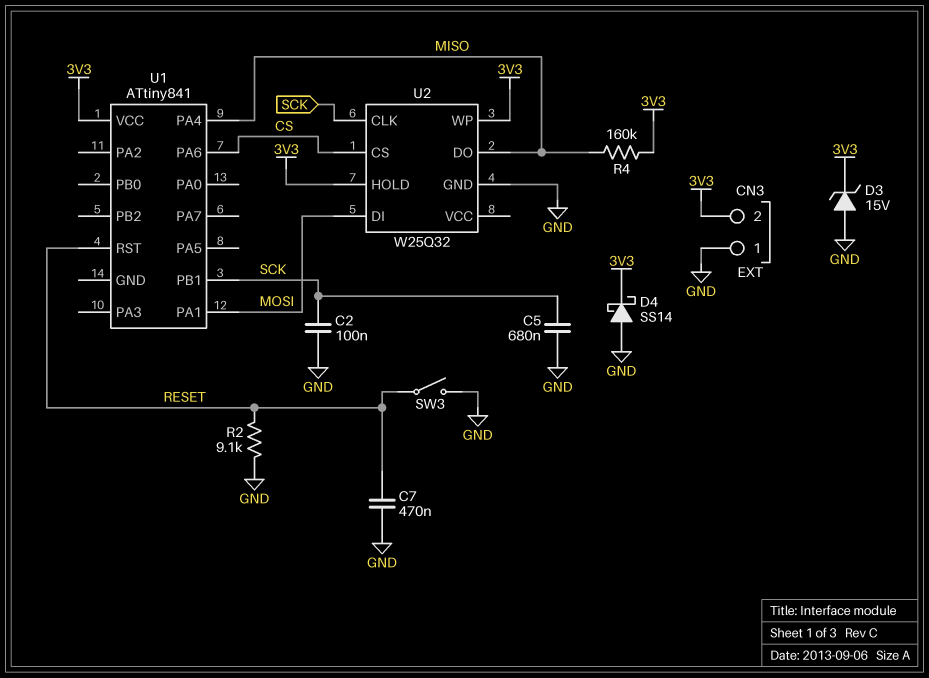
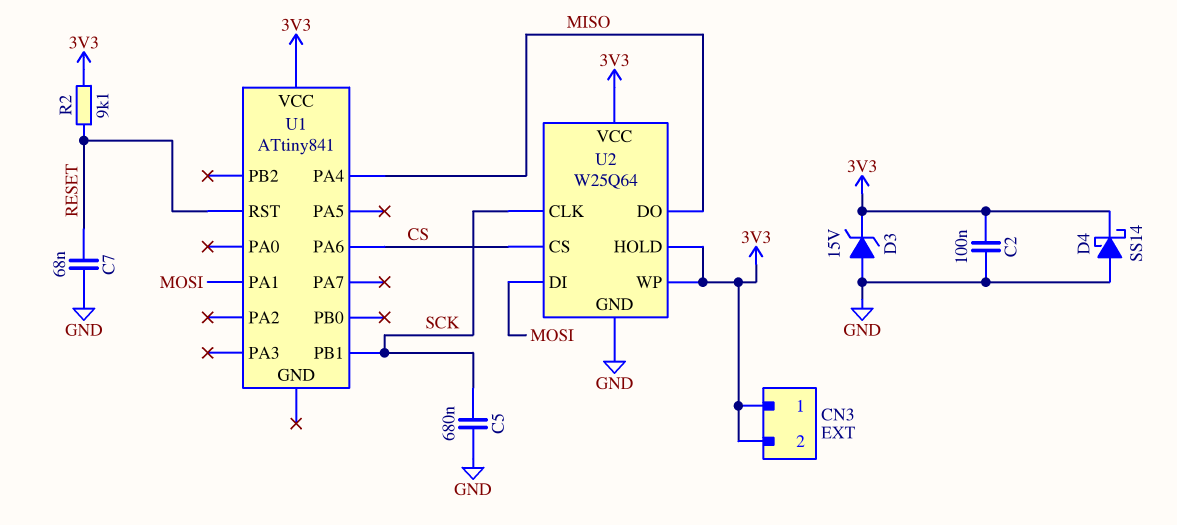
C2: 100nF (GND, SCK) -> 100nF (3V3, GND)
C7: 470nF (GND, RESET) -> 68nF (GND, RESET)
CN3 pin 1: GND -> 3V3
R2: 9.1k (GND, RESET) -> 9.1k (3V3, RESET)
R4: 160k (3V3, MISO) -> none
SW3: switch (GND, RESET) -> none
U2: W25Q32 -> W25Q64
U2 pin VCC: none -> 3V3

